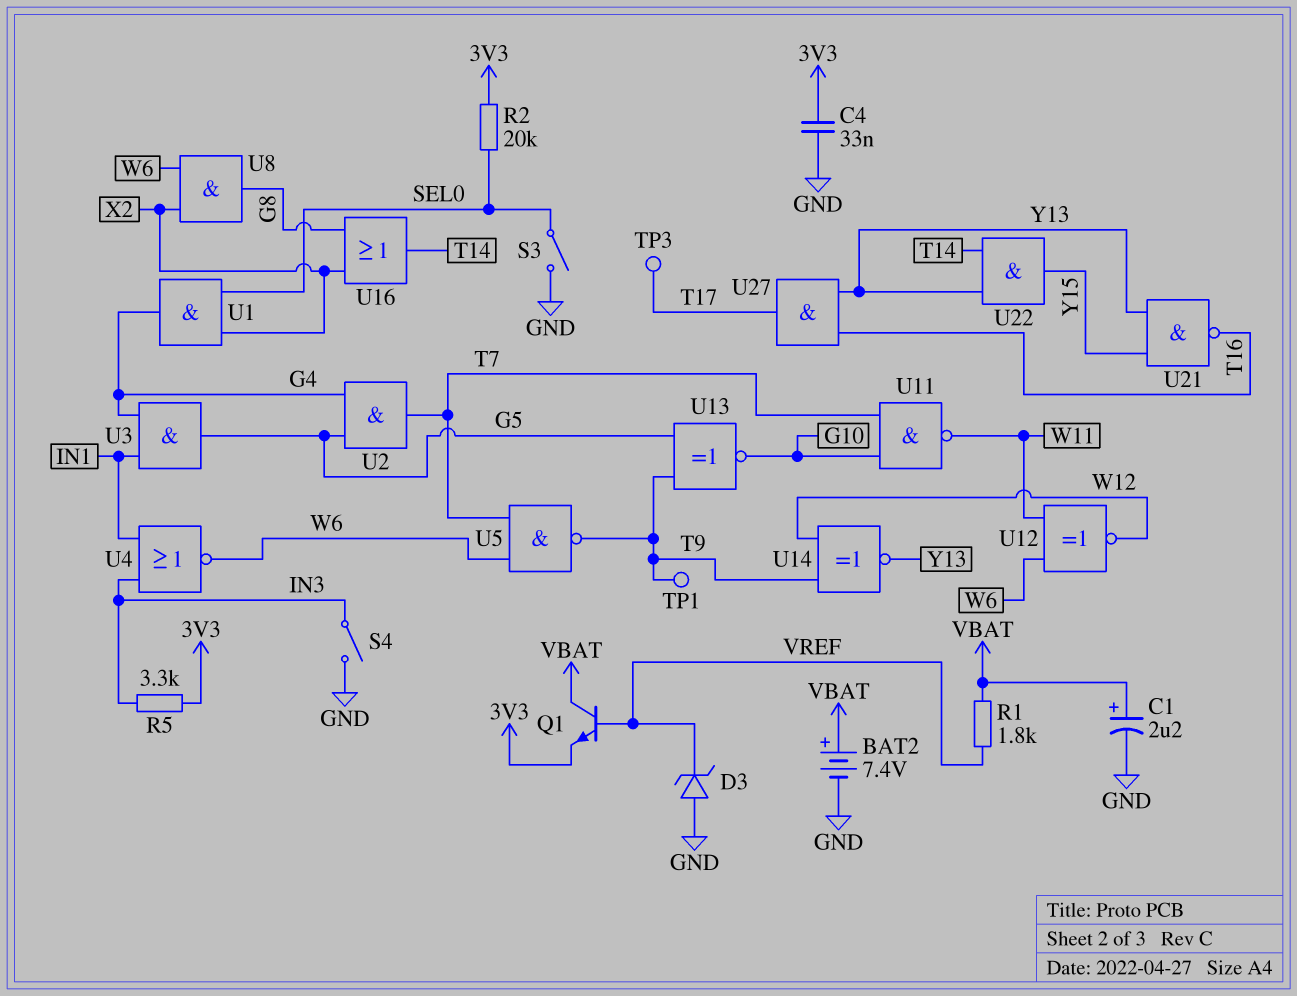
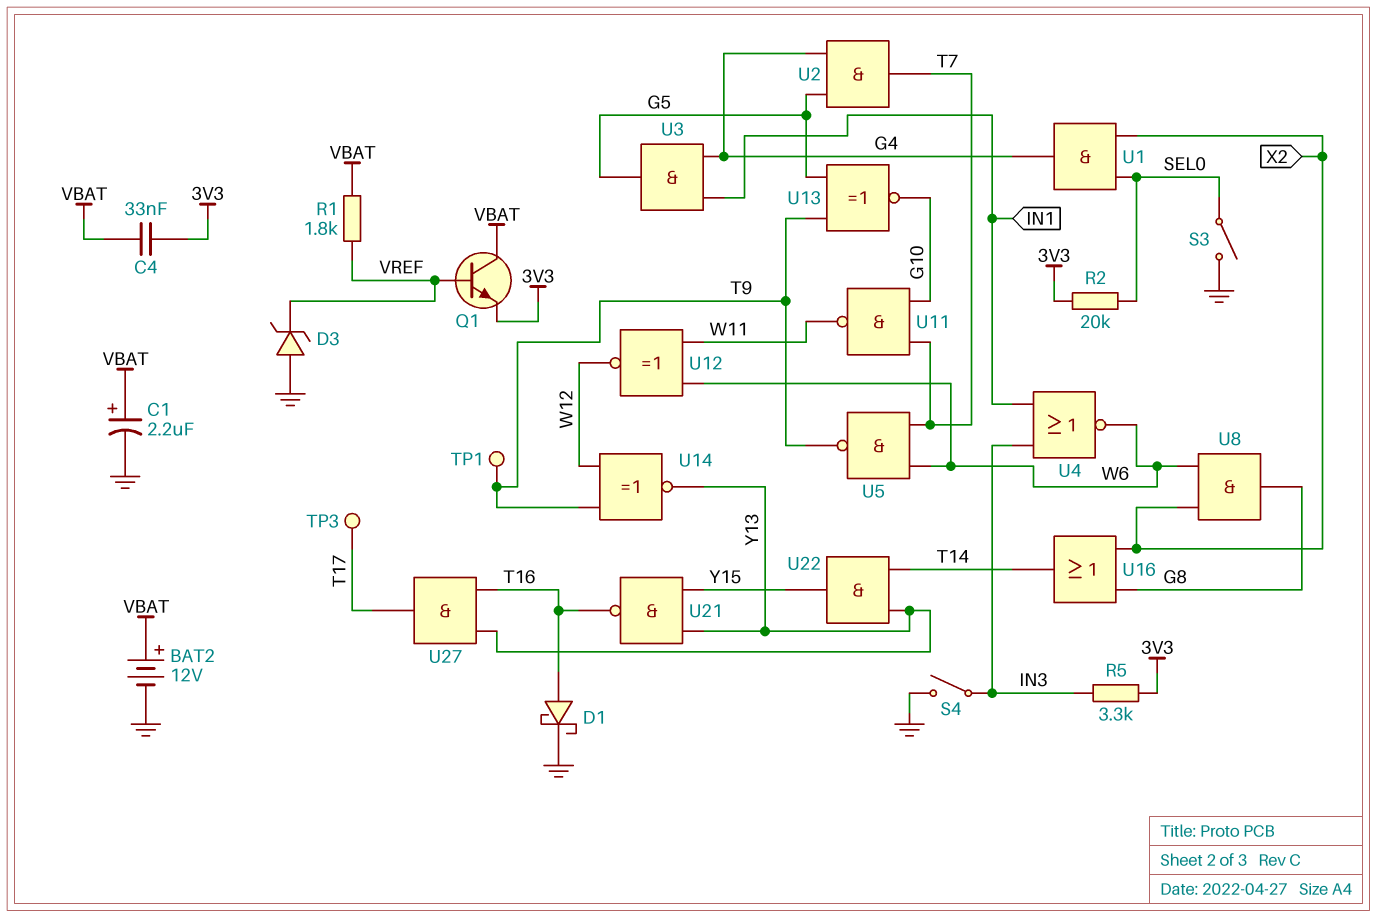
BAT2: 7.4V (plus VBAT, minus GND) -> 12V (plus VBAT, minus GND)
C4: 33nF (3V3, GND) -> 33nF (3V3, VBAT)
D1: none -> schottky (A T16, K GND)

